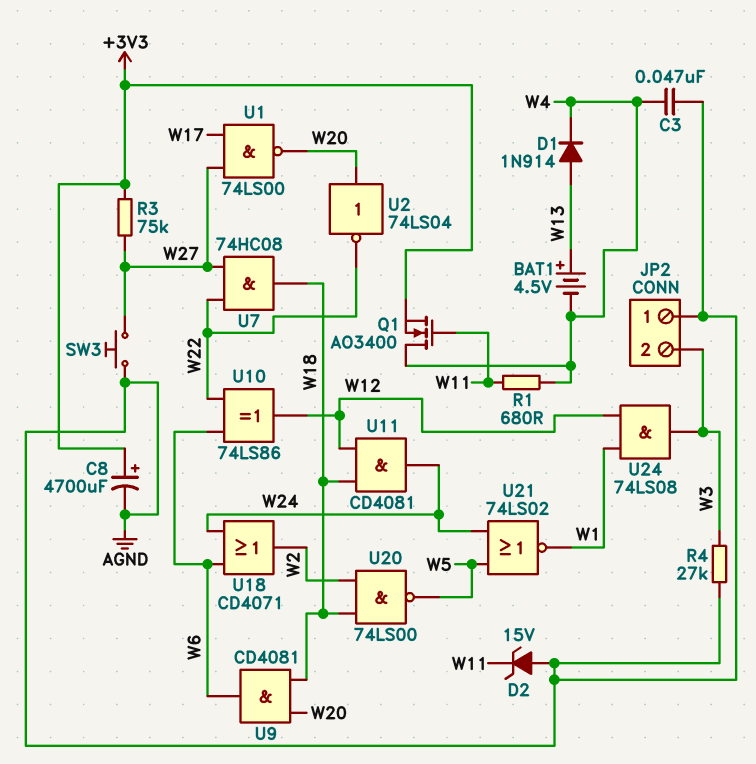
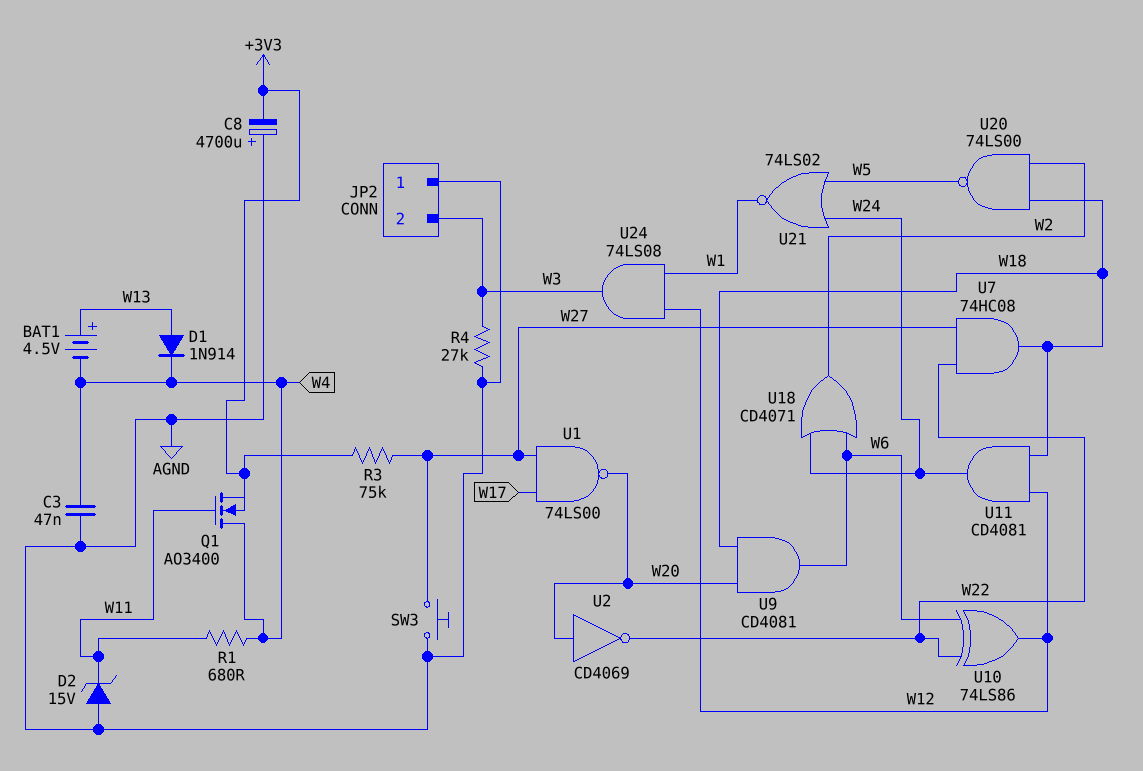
C8: 4700uF (plus +3V3, minus AGND) -> 4700uF (plus AGND, minus +3V3)
U2: NOT 74LS04 (in W20, out W22) -> NOT CD4069 (in W20, out W22)

